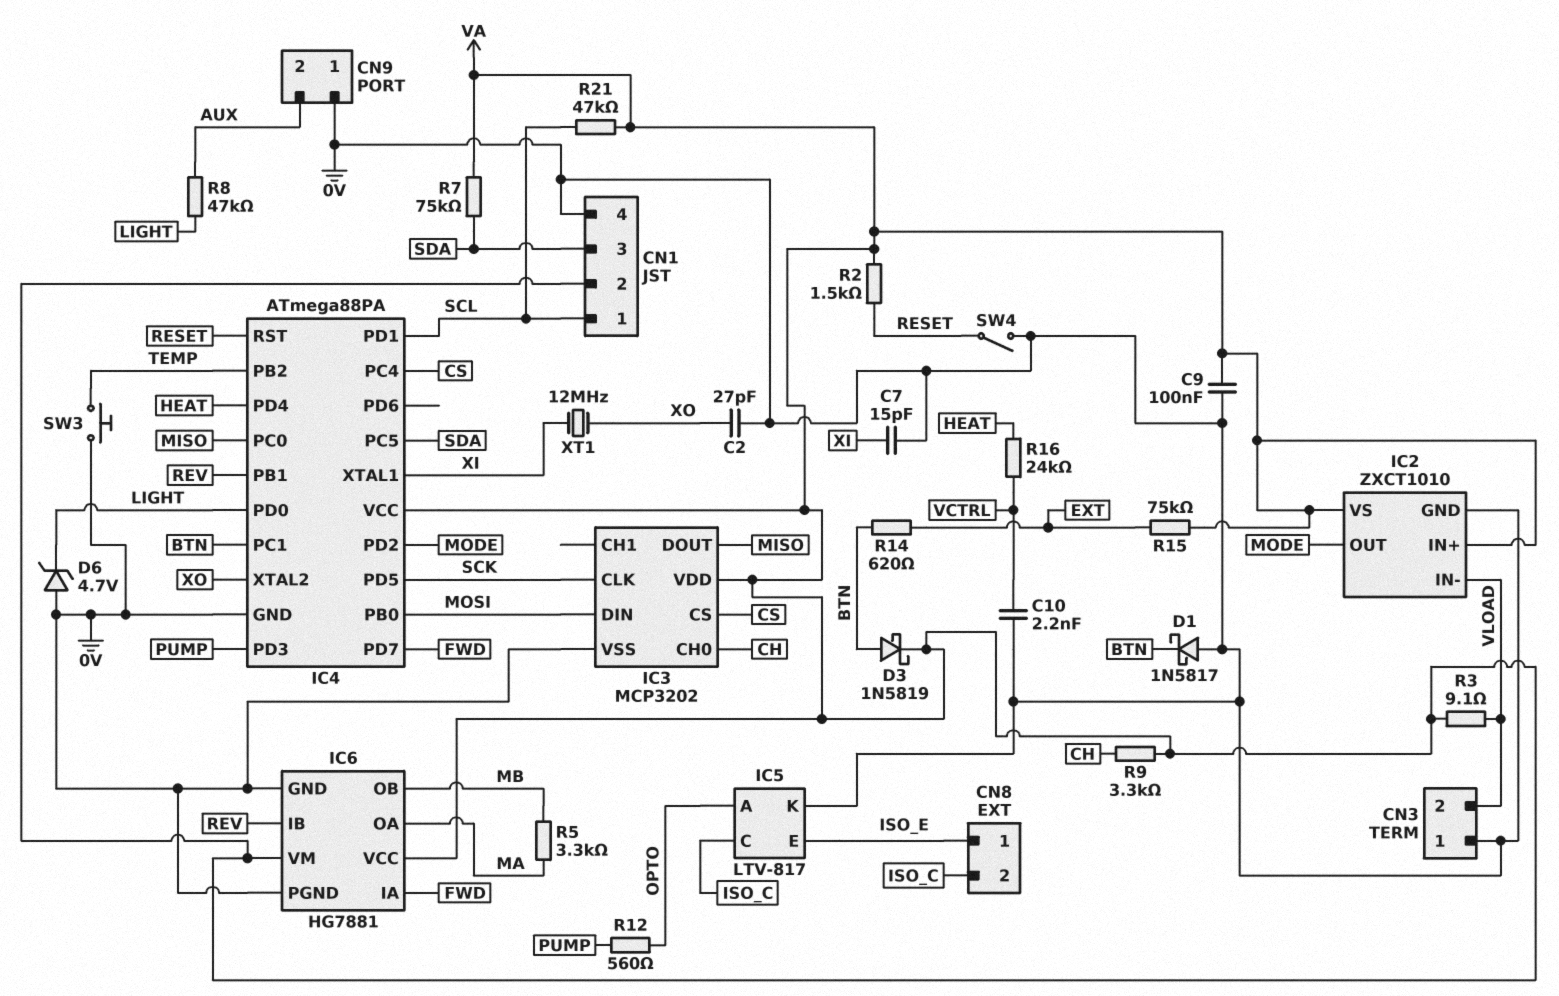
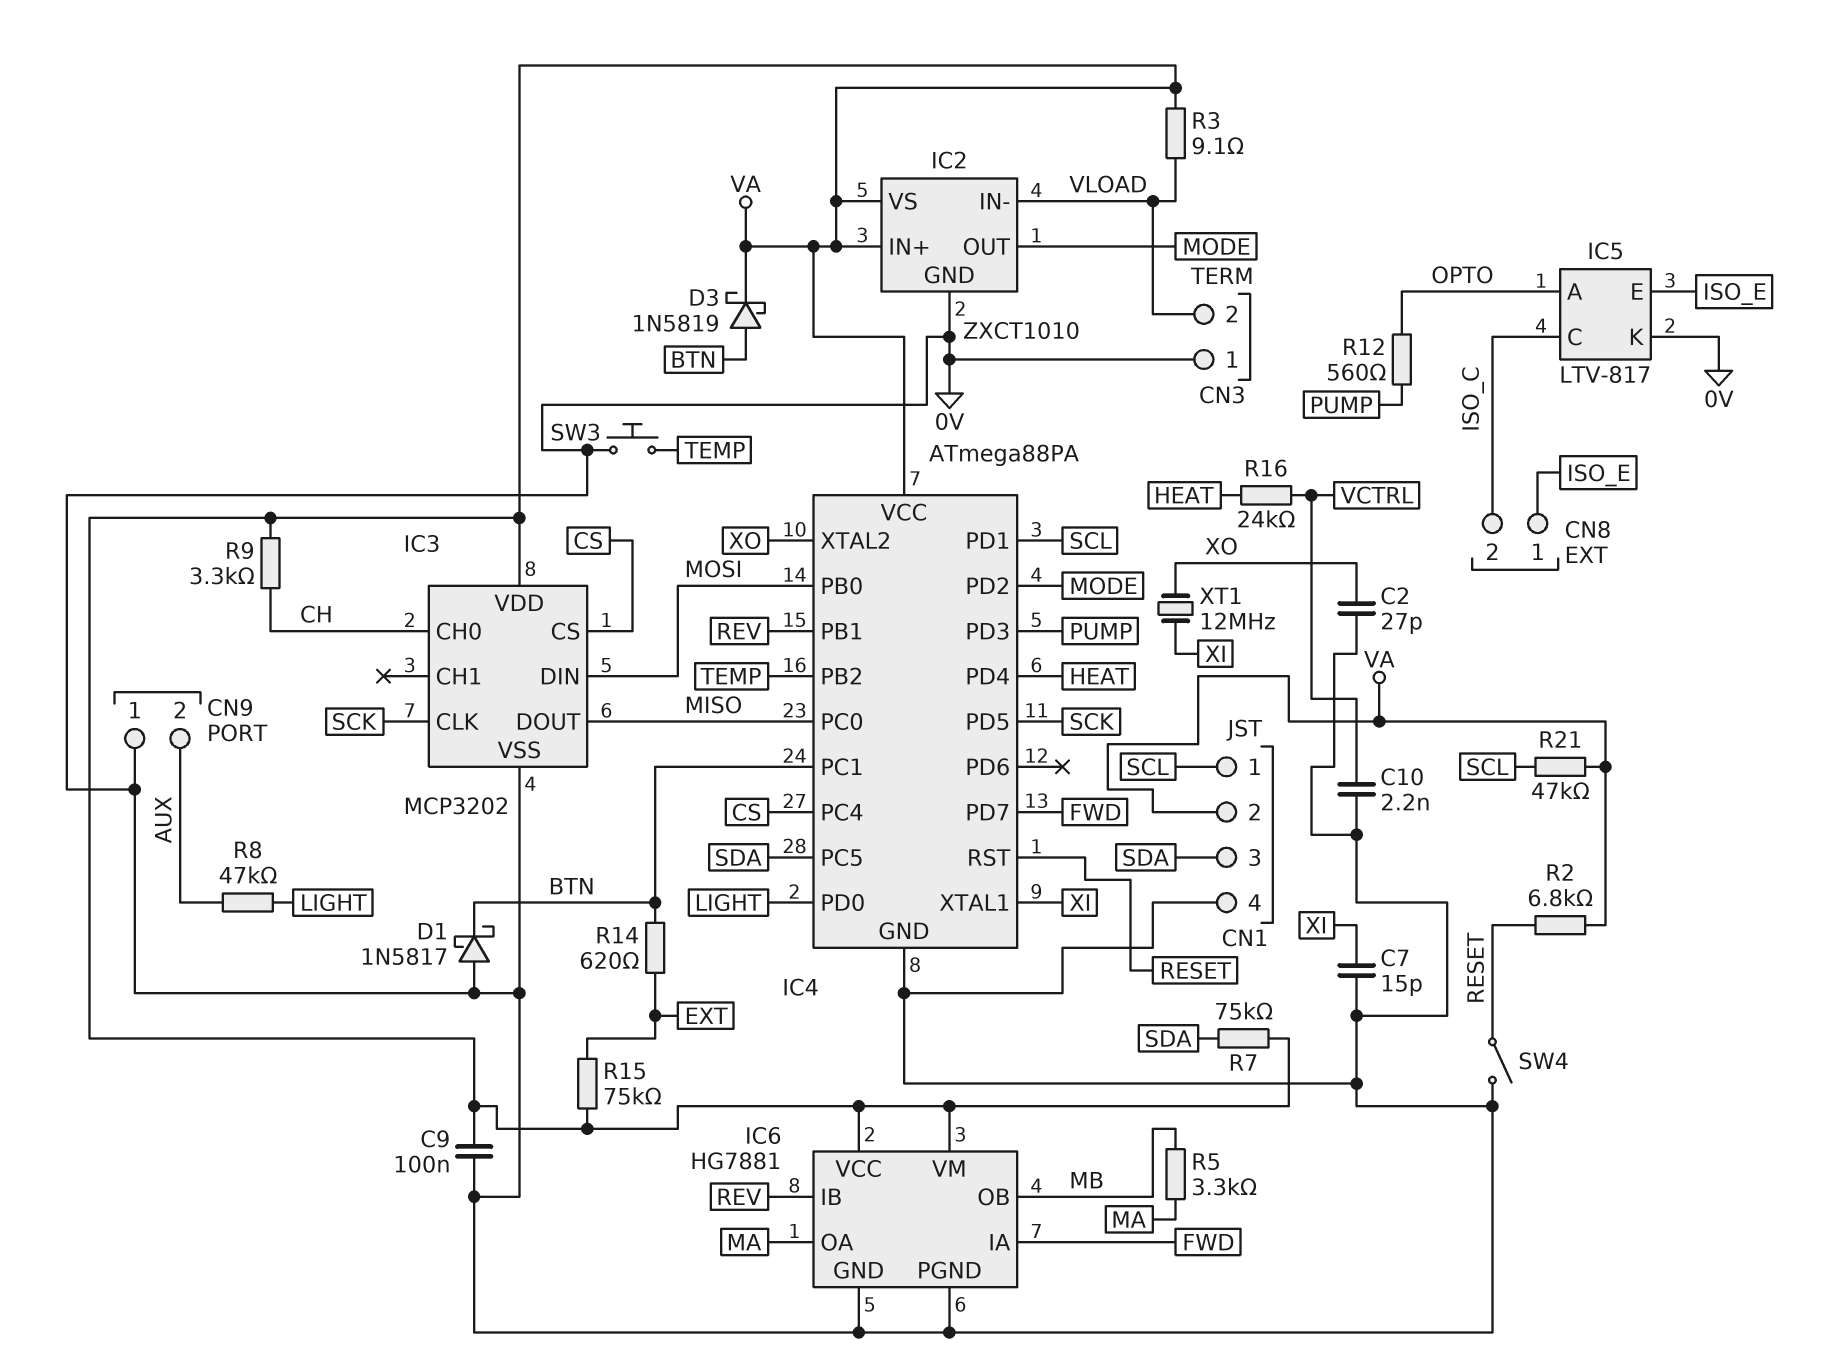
D6: zener 4.7V (A 0V, K LIGHT) -> none
R2: 1.5k (RESET, VA) -> 6.8k (RESET, VA)

